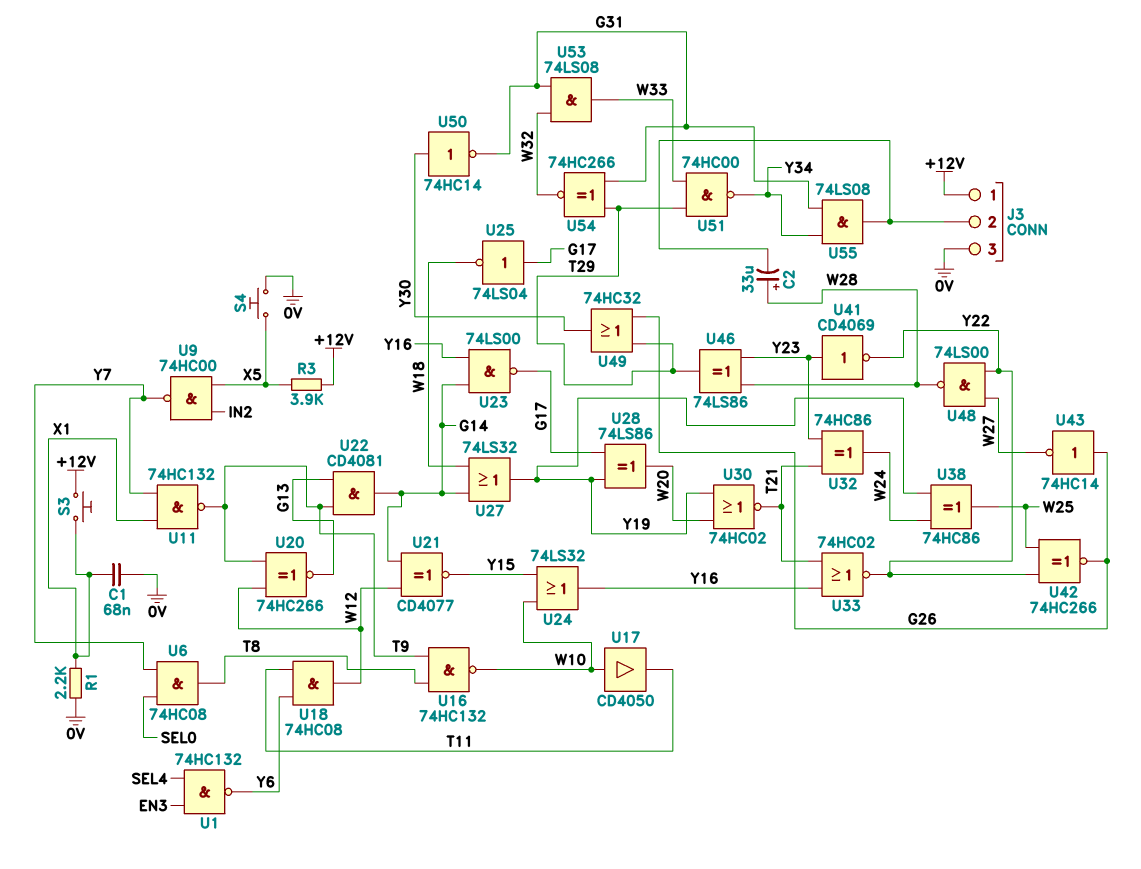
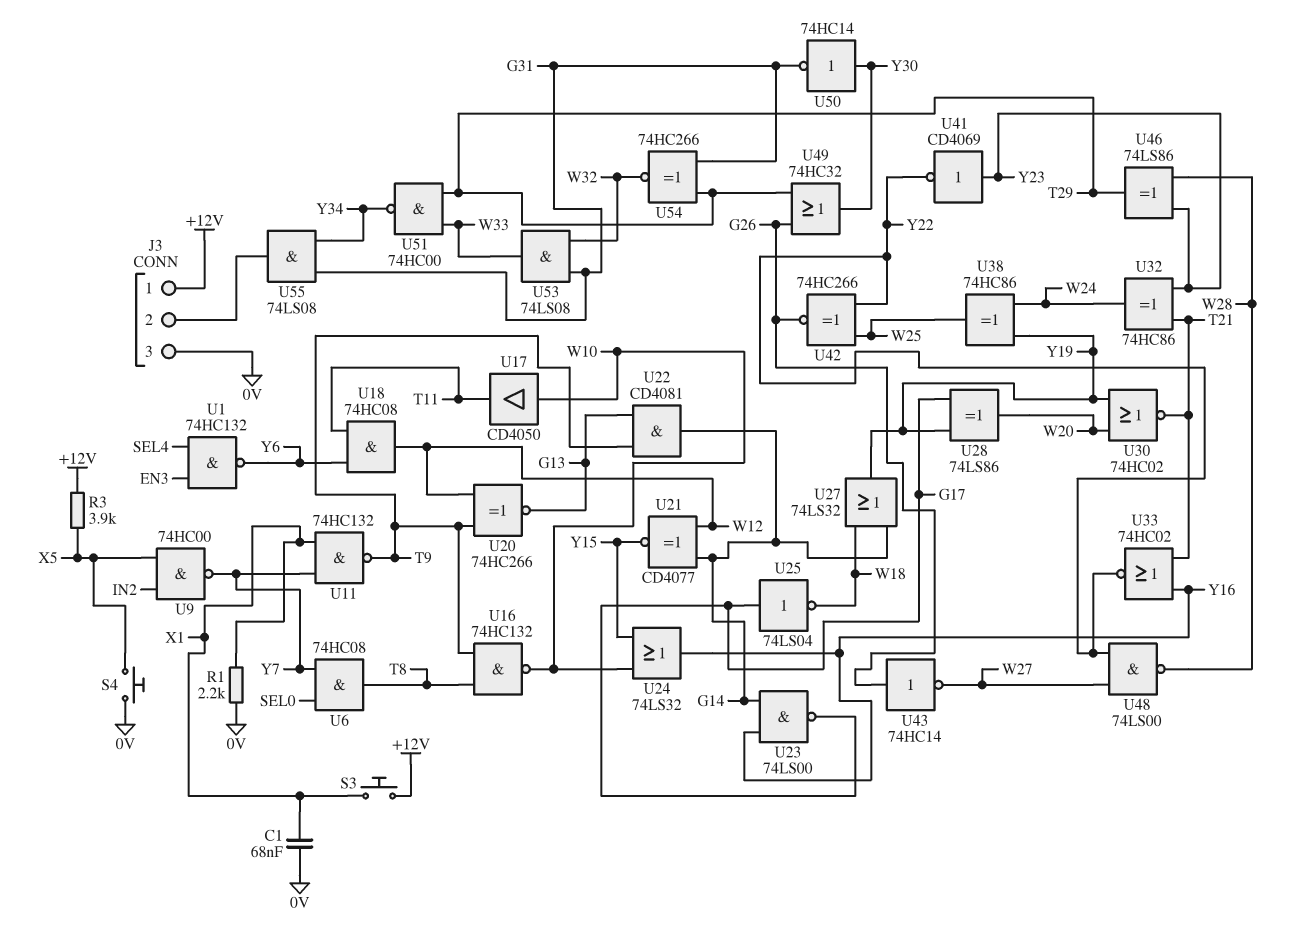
C2: 33uF (plus W28, minus J3/2) -> none

